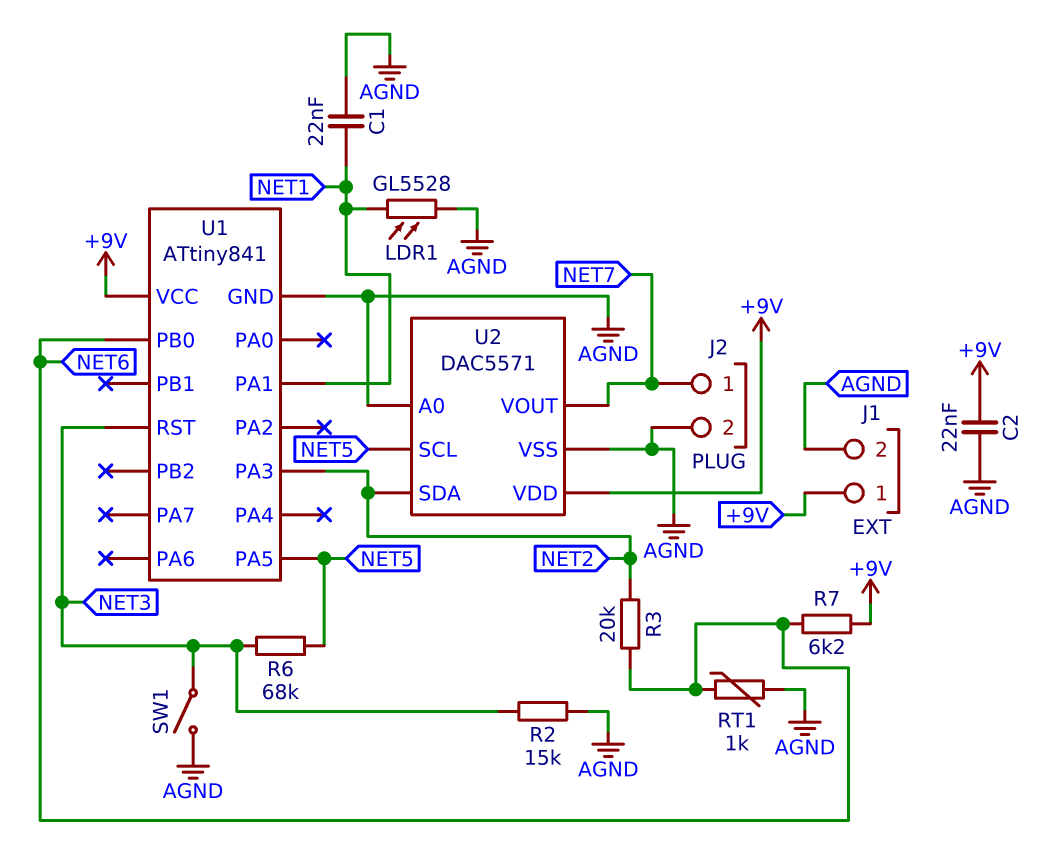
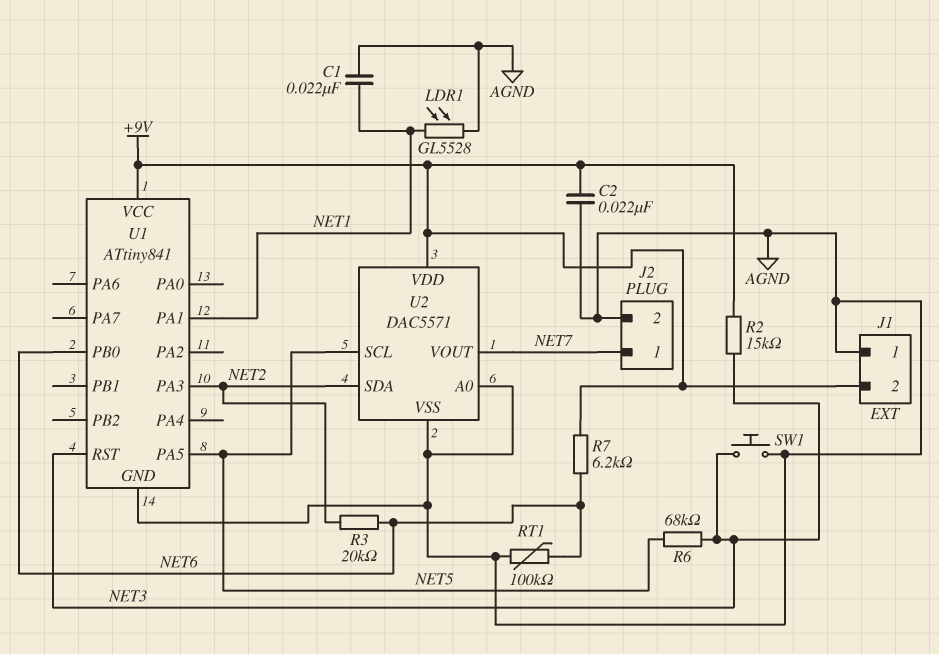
J1 pin 1: +9V -> AGND
J1 pin 2: AGND -> +9V
R2: 15k (AGND, NET3) -> 15k (+9V, NET3)
RT1: 1k (AGND, NET6) -> 100k (AGND, NET6)
SW1: switch (AGND, NET3) -> button (AGND, NET3)

